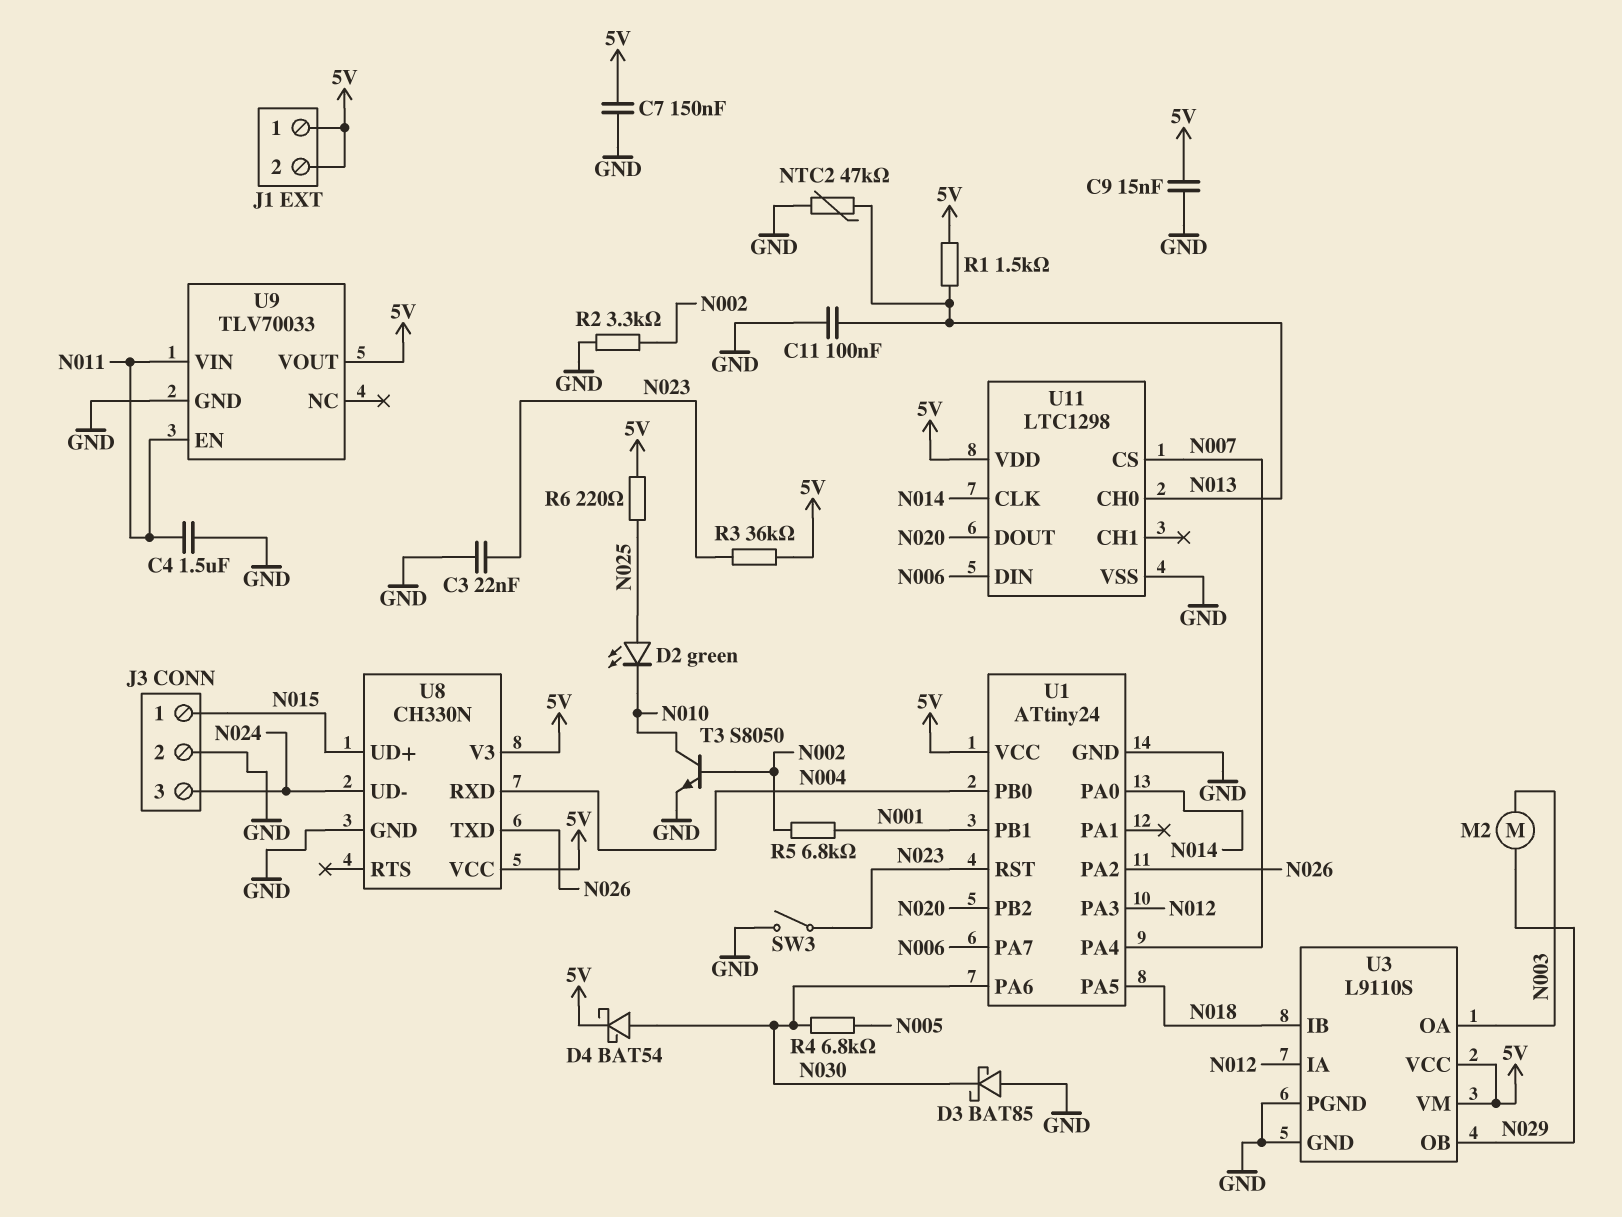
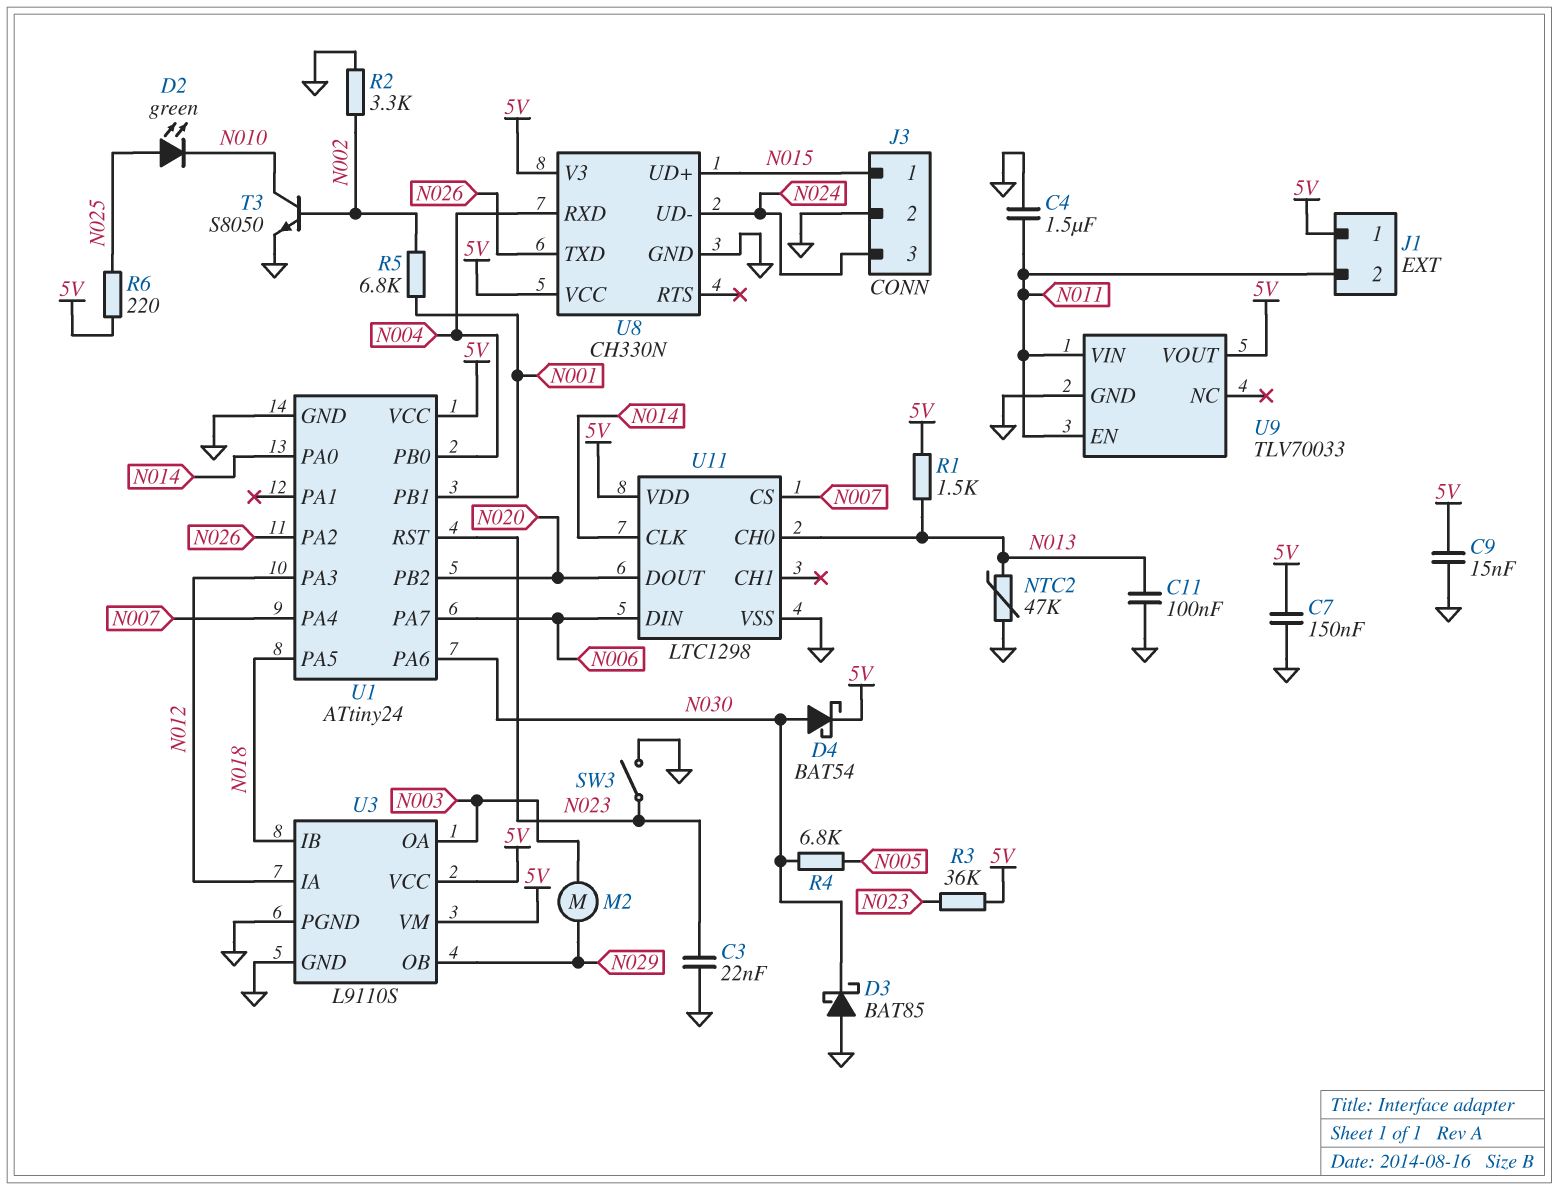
J1 pin 2: 5V -> N011

